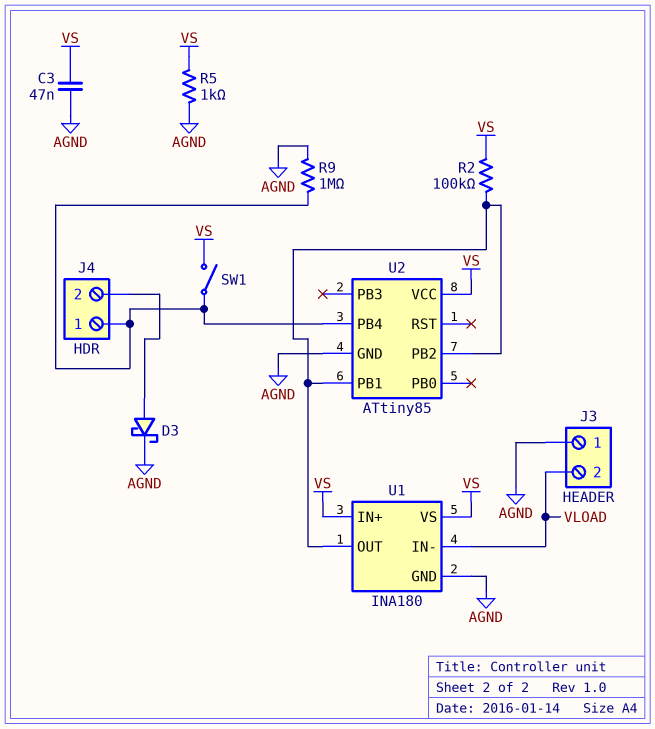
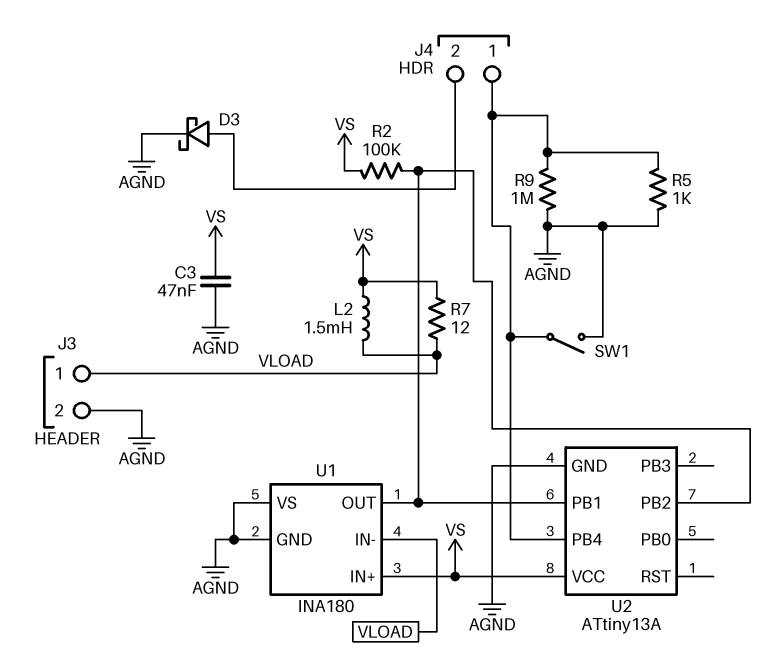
J3 pin 1: AGND -> VLOAD
J3 pin 2: VLOAD -> AGND
L2: none -> 1.5mH (VLOAD, VS)
R5: 1k (AGND, VS) -> 1k (AGND, J4/1)
R7: none -> 12 (VLOAD, VS)
SW1: switch (J4/1, VS) -> switch (AGND, J4/1)
U1 pin VS: VS -> AGND
U2: ATtiny85 -> ATtiny13A

